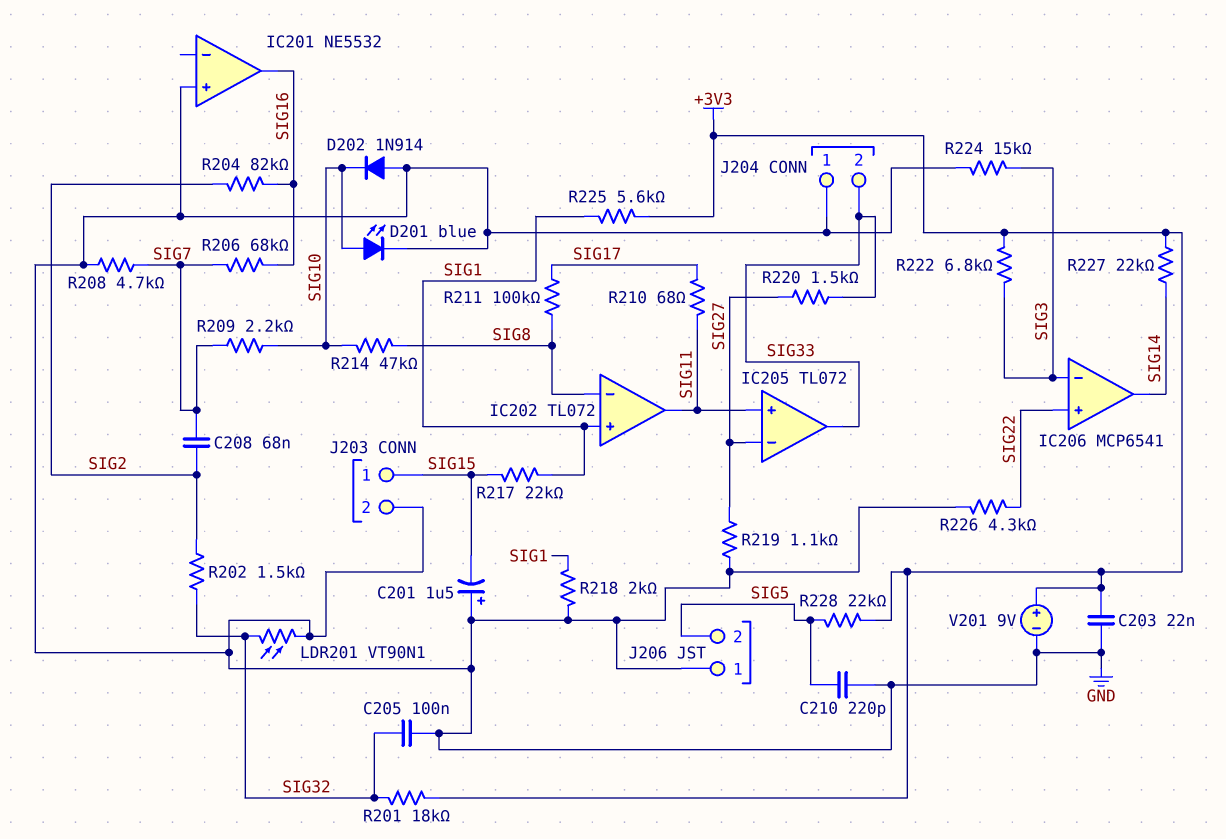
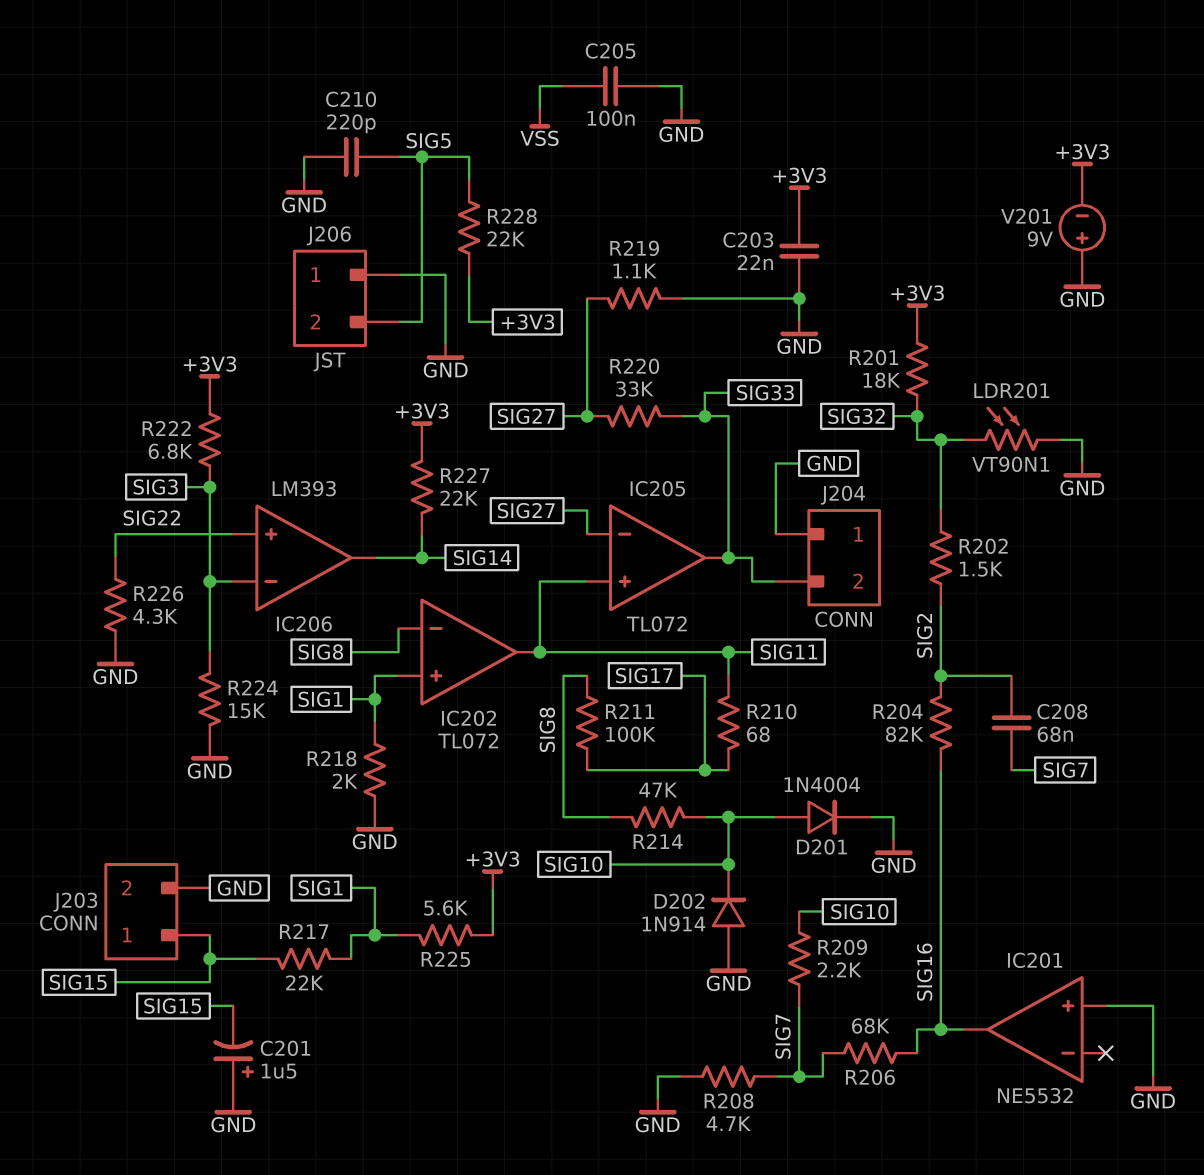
C205: 100nF (GND, SIG32) -> 100nF (GND, VSS)
D201: LED blue (A SIG10, K GND) -> diode 1N4004 (A SIG10, K GND)
IC206: MCP6541 -> LM393
R220: 1.5k (SIG27, SIG33) -> 33k (SIG27, SIG33)
V201: 9V (plus +3V3, minus GND) -> 9V (plus GND, minus +3V3)

